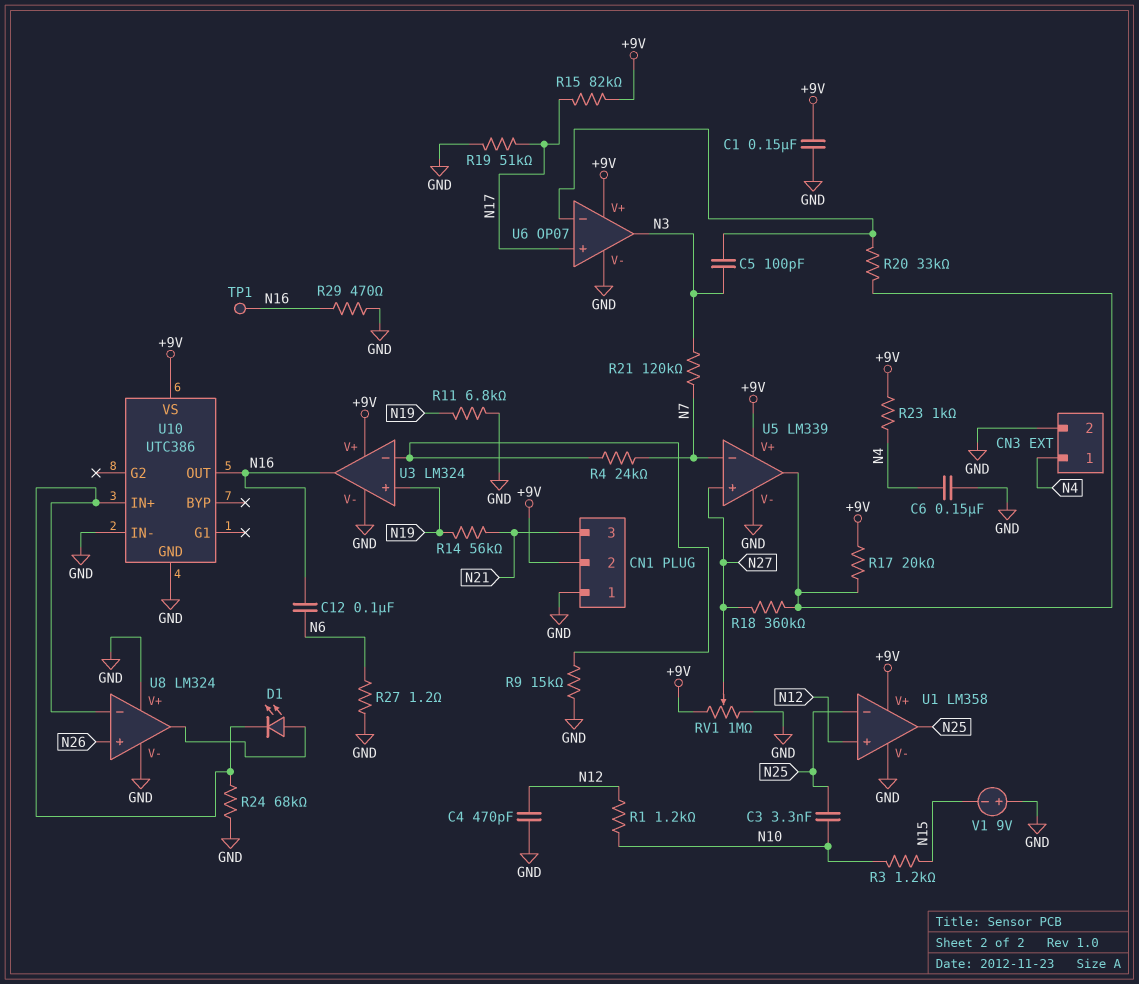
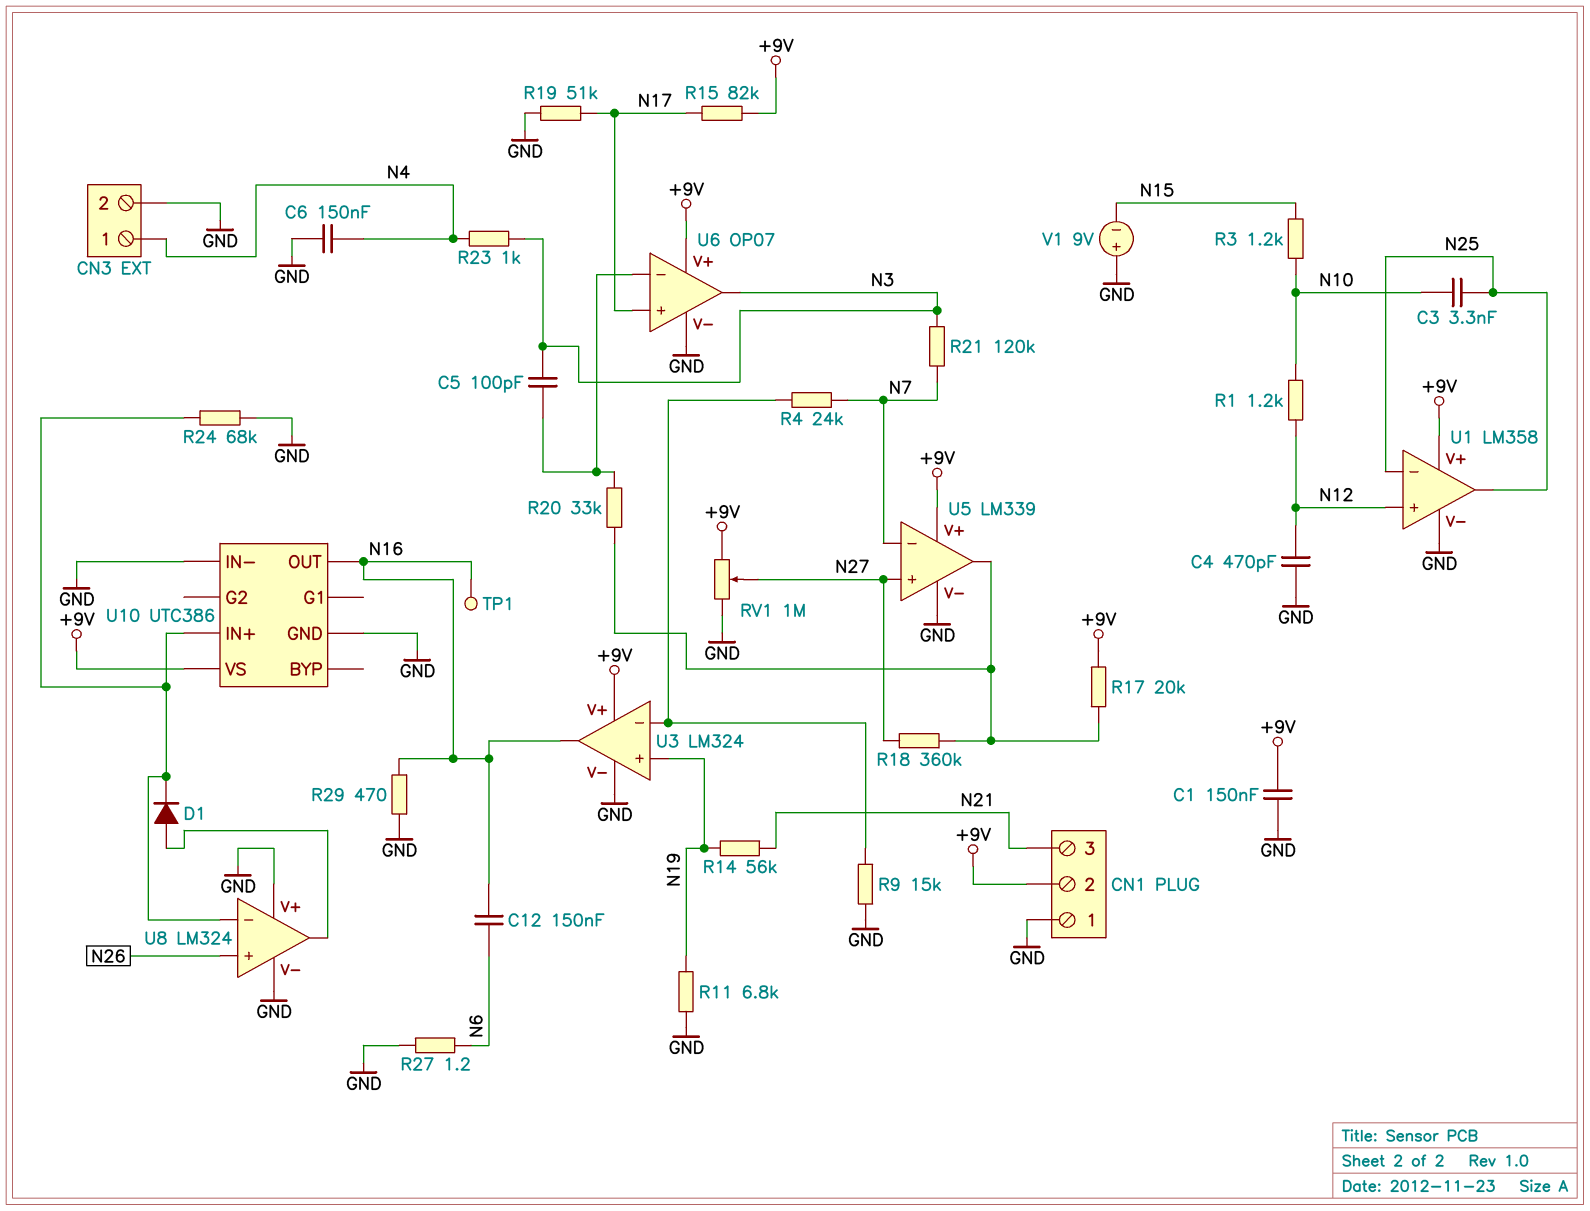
C12: 100nF (N6, N16) -> 150nF (N6, N16)
D1: LED (A U8/out, K U8/in-) -> diode (A U8/out, K U8/in-)
R23: 1k (+9V, N4) -> 1k (N3, N4)

